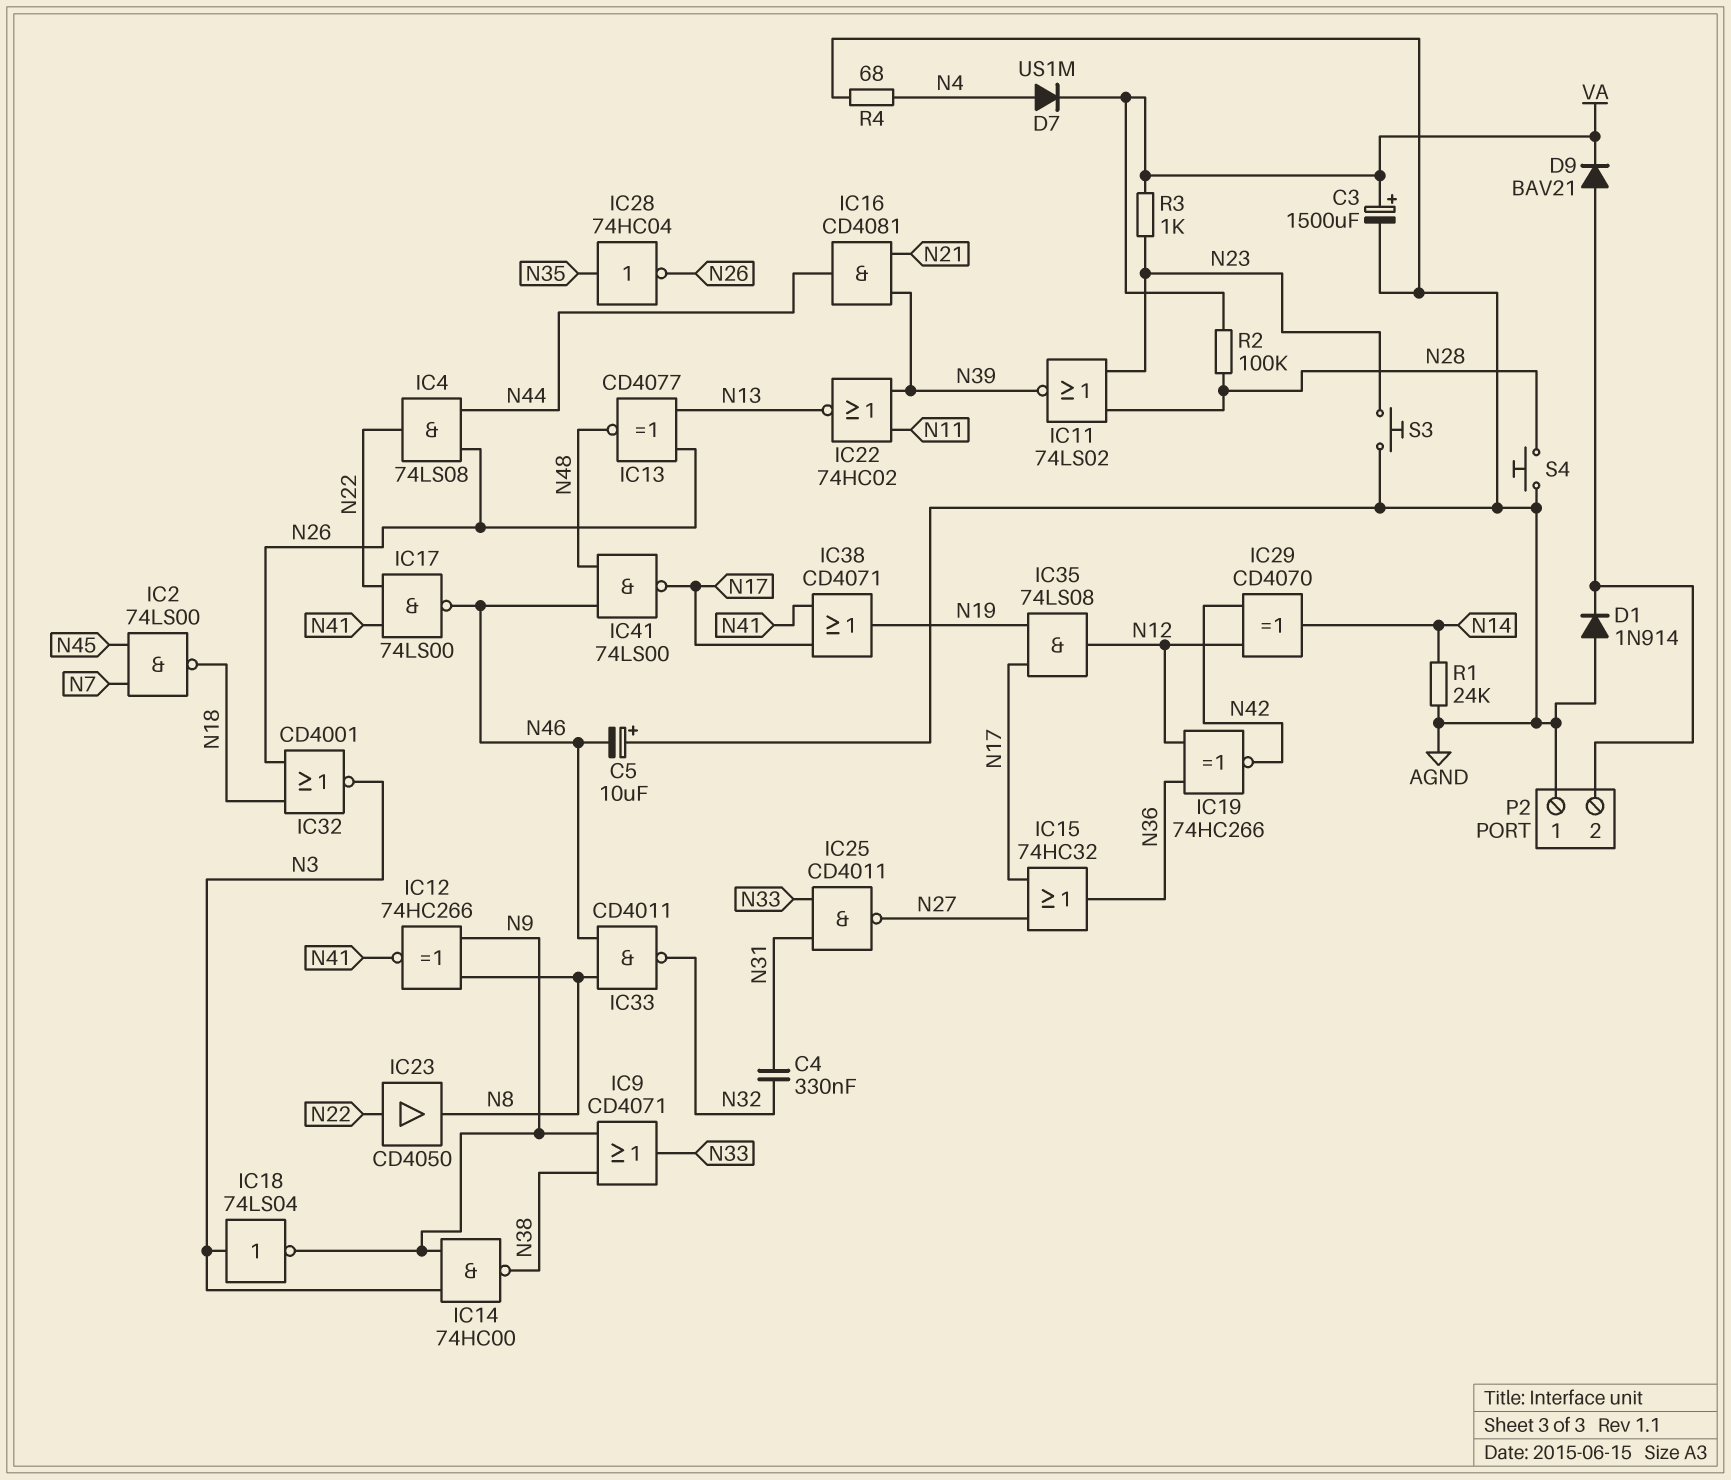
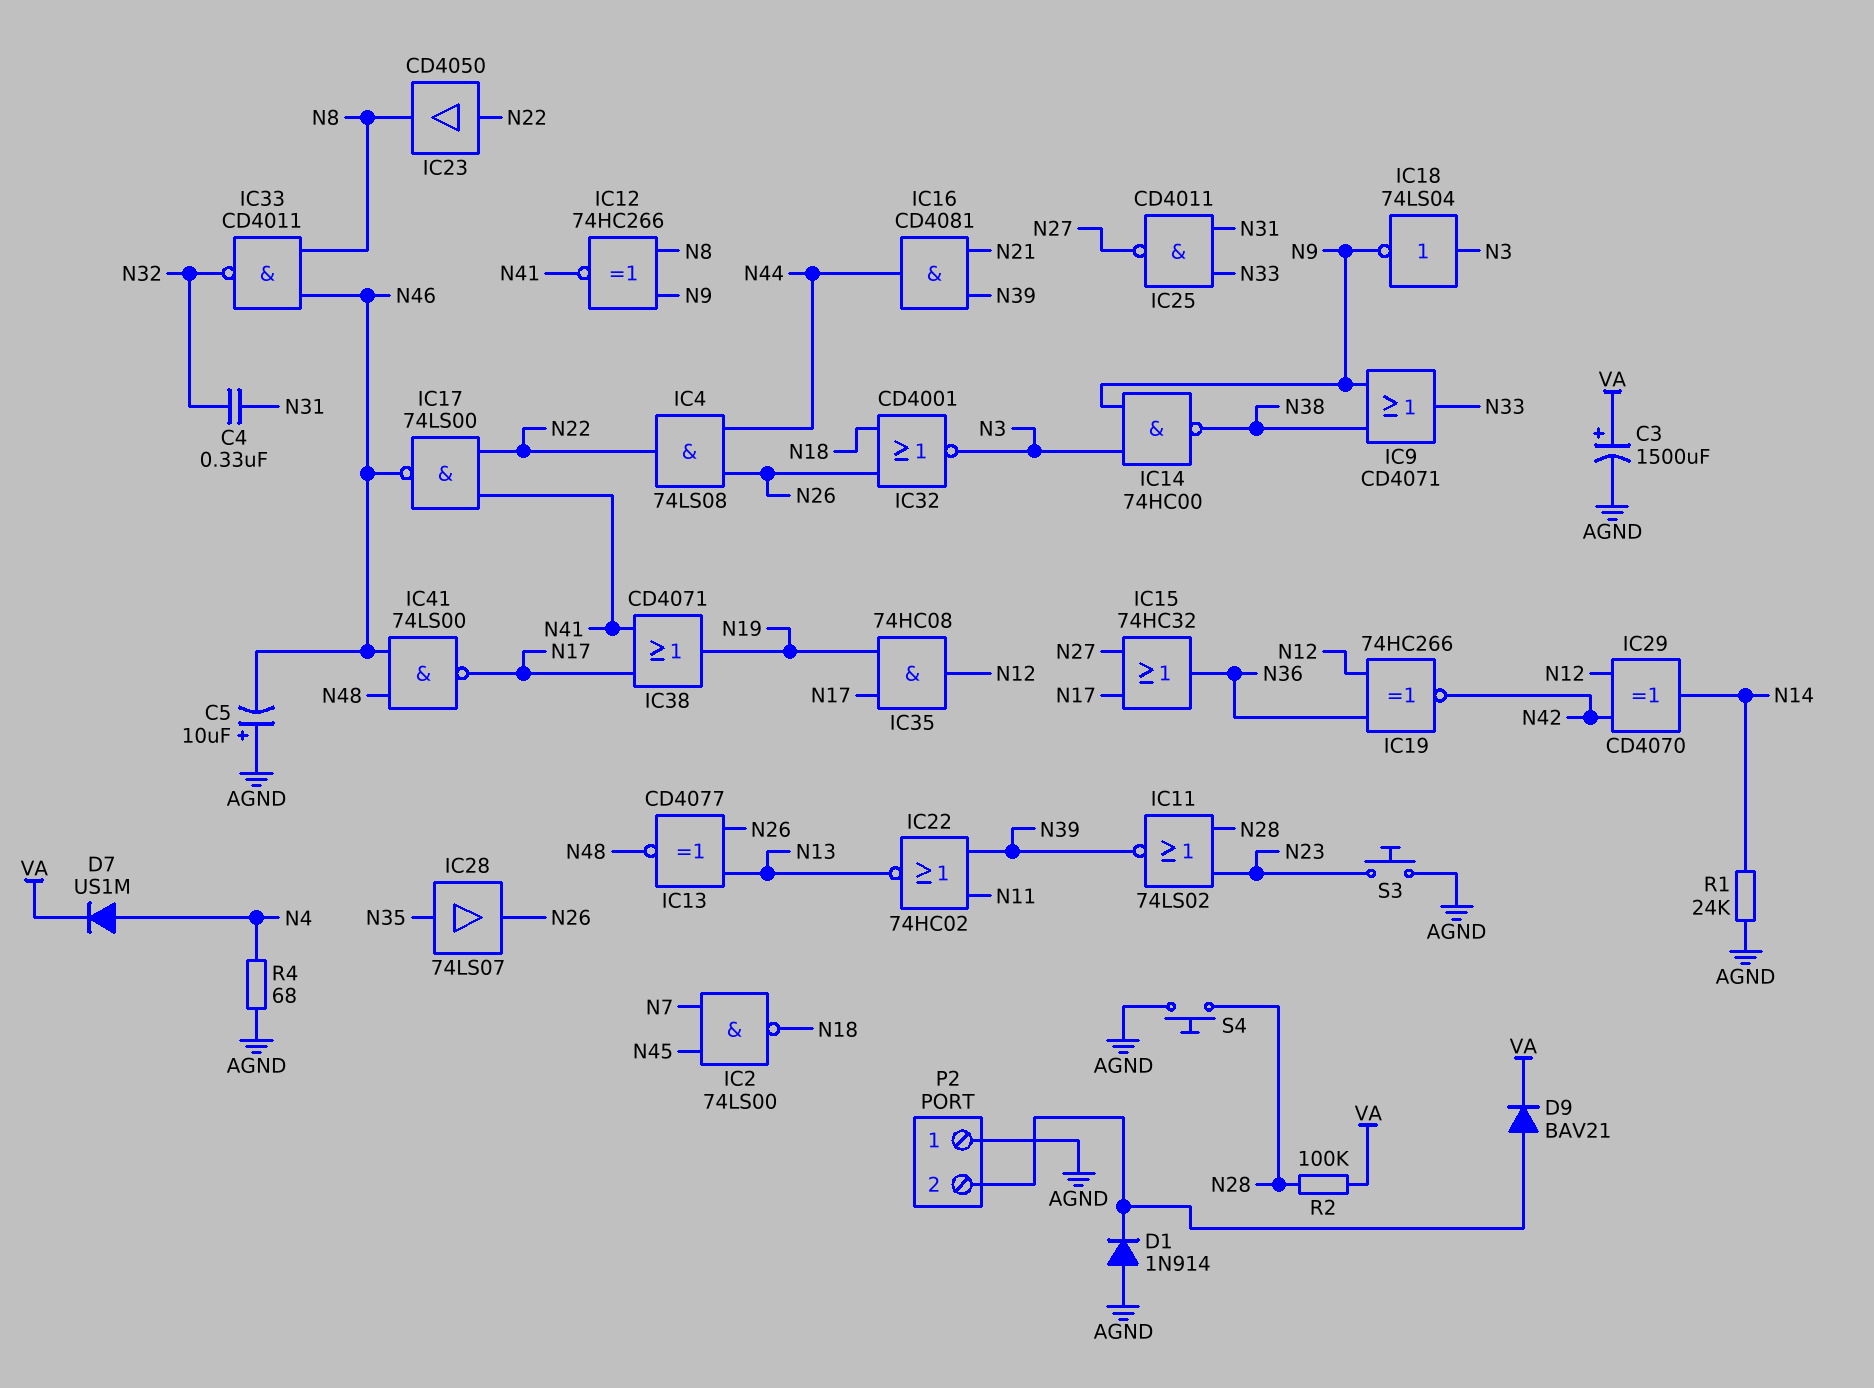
IC28: NOT 74HC04 (in N35, out N26) -> buffer 74LS07 (in N35, out N26)
IC35: AND 74LS08 (in N17, in N19, out N12) -> AND 74HC08 (in N17, in N19, out N12)
R3: 1k (N23, VA) -> none

